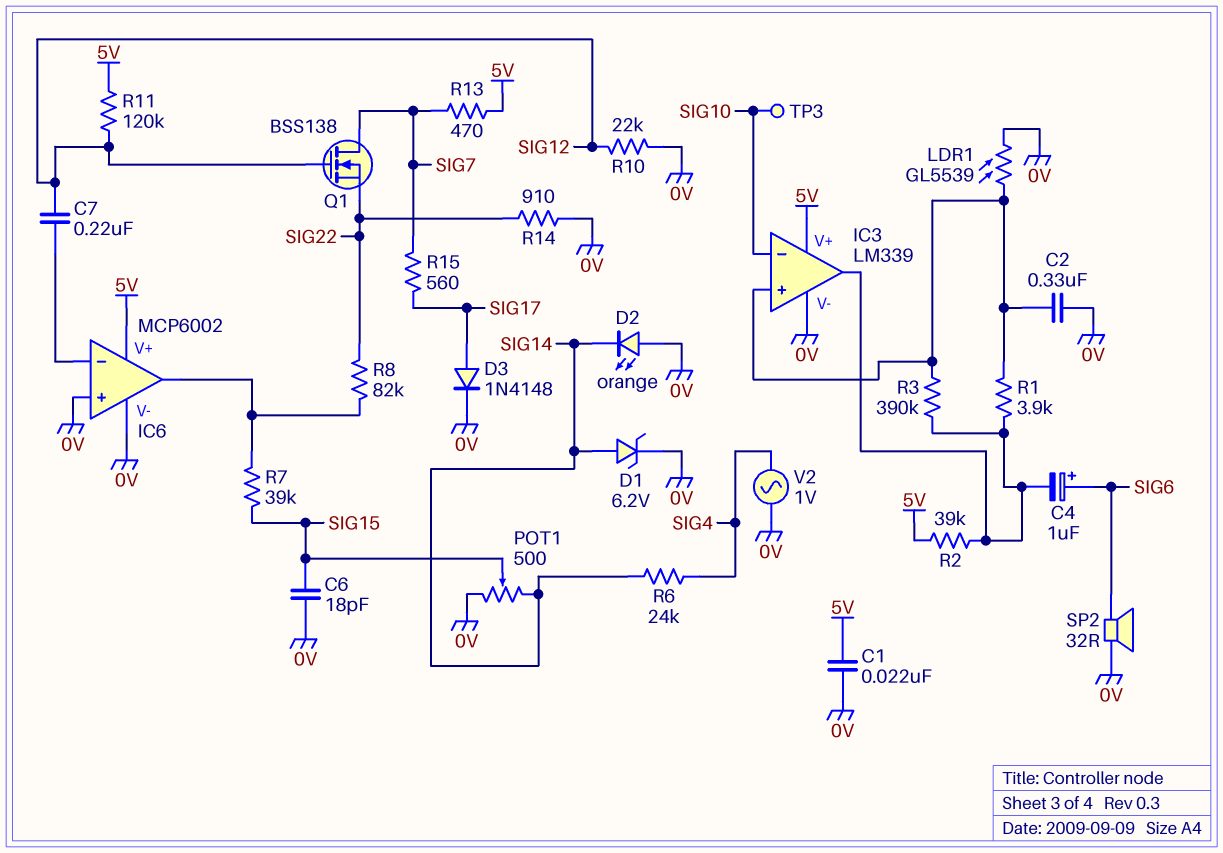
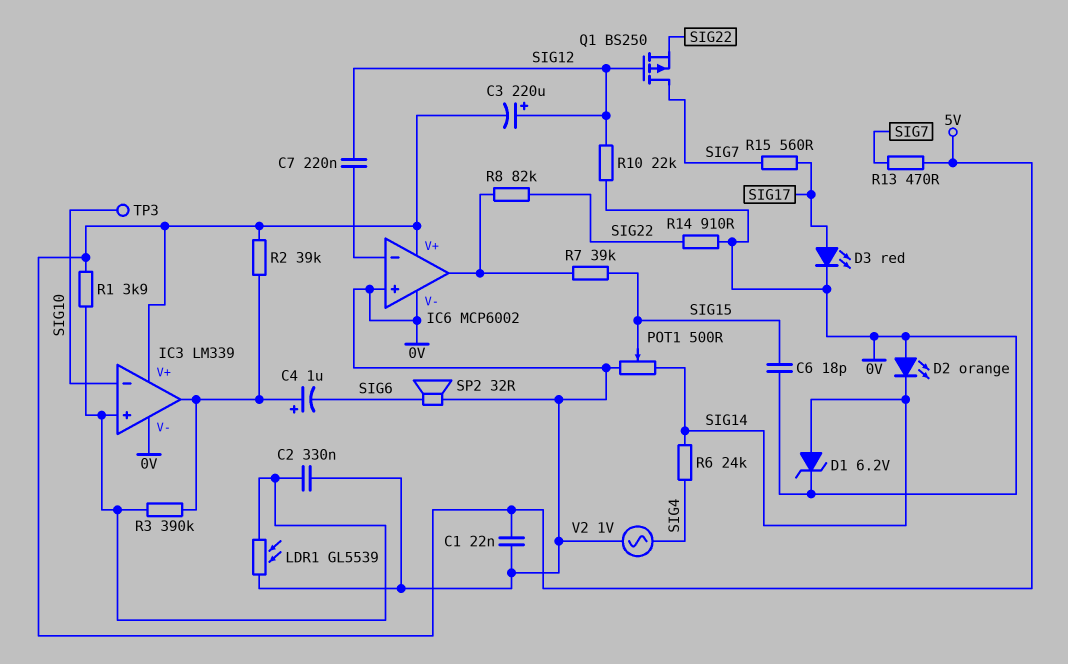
C3: none -> 220uF (plus SIG12, minus 5V)
C4: 1uF (plus SIG6, minus IC3/out) -> 1uF (plus IC3/out, minus SIG6)
D3: diode 1N4148 (A SIG17, K 0V) -> LED red (A SIG17, K 0V)
Q1: NMOS BSS138 (G SIG12, D SIG7, S SIG22) -> PMOS BS250 (G SIG12, D SIG7, S SIG22)
R1: 3.9k (IC3/in+, IC3/out) -> 3.9k (5V, IC3/in+)
R11: 120k (5V, SIG12) -> none

